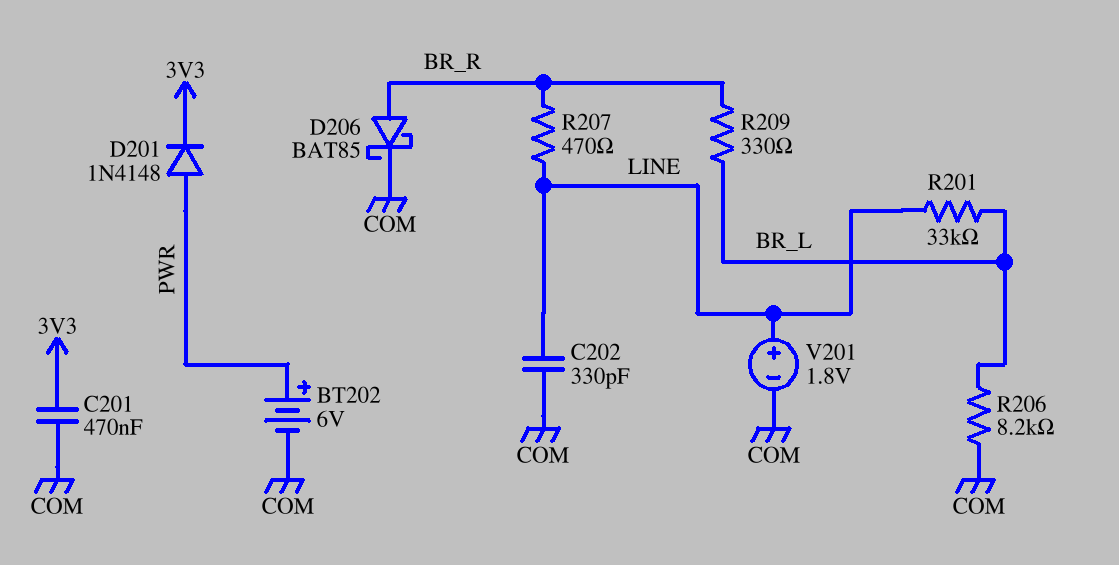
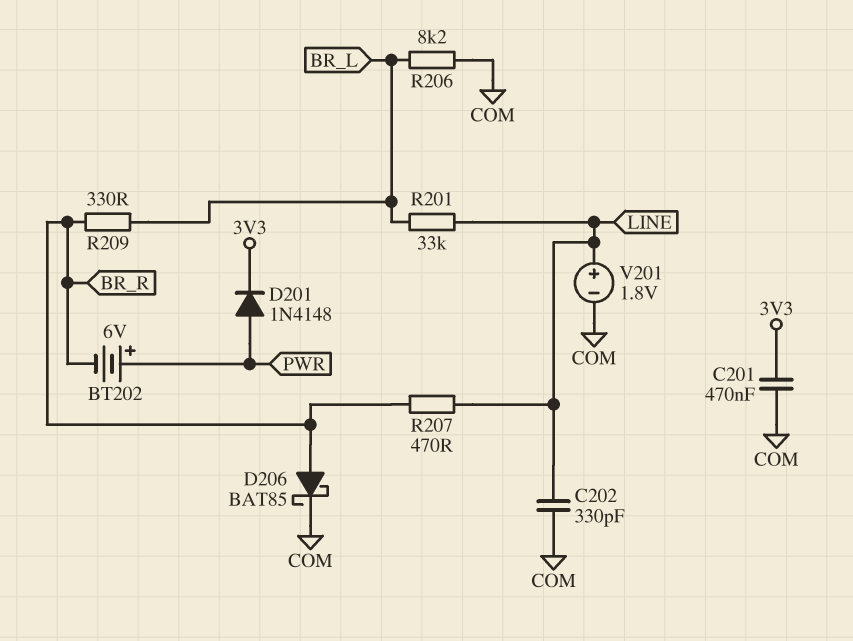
BT202: 6V (plus PWR, minus COM) -> 6V (plus PWR, minus BR_R)

